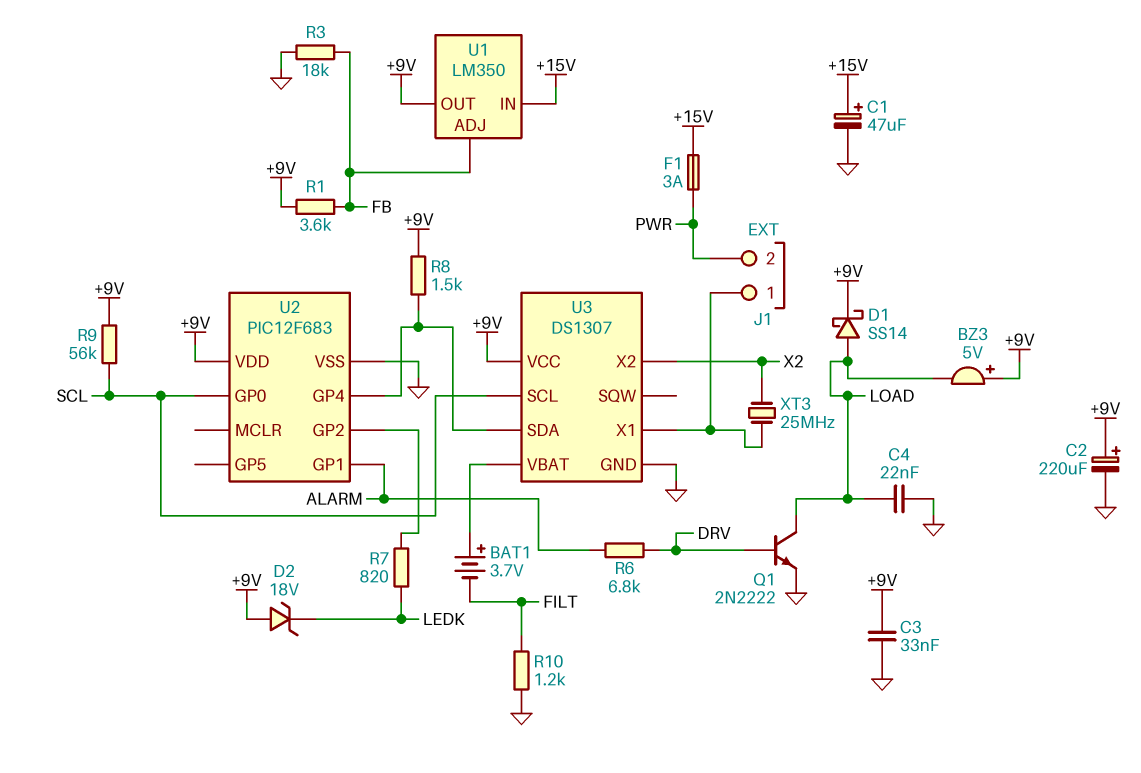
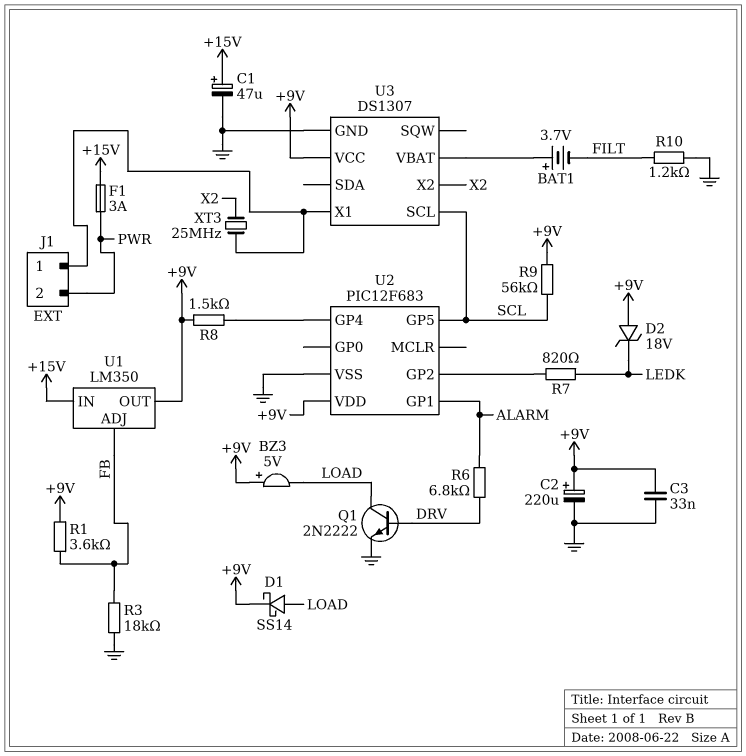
C4: 22nF (GND, LOAD) -> none
U2 pin GP0: SCL -> none
U2 pin GP5: none -> SCL
U3 pin SDA: U2/GP4 -> none

